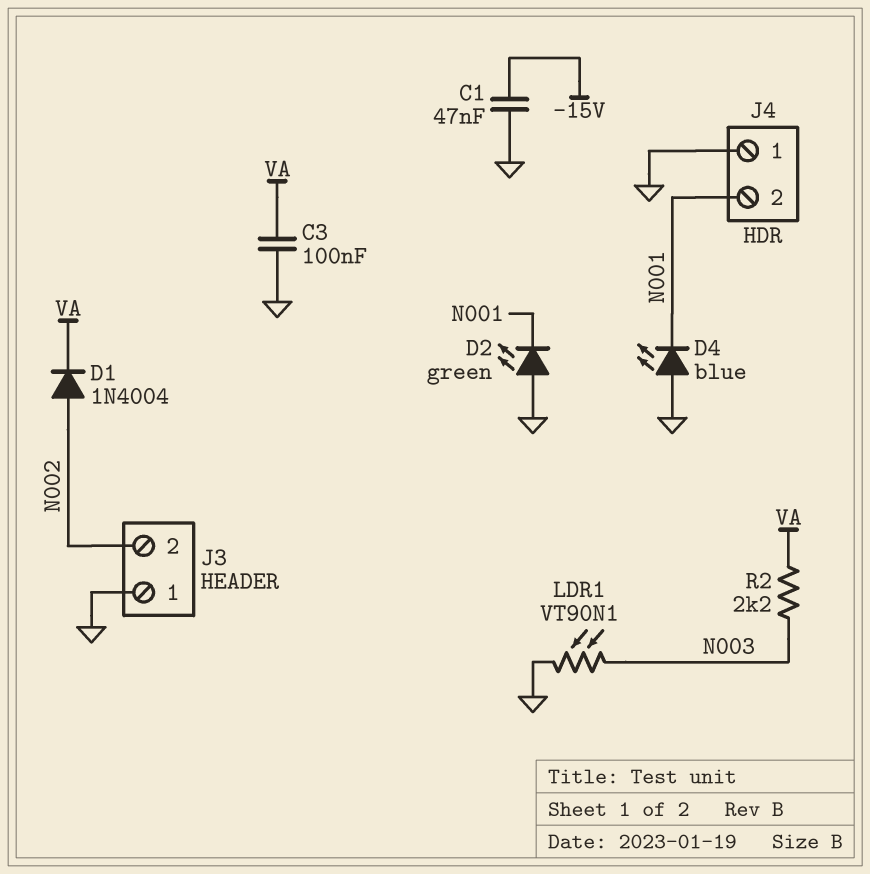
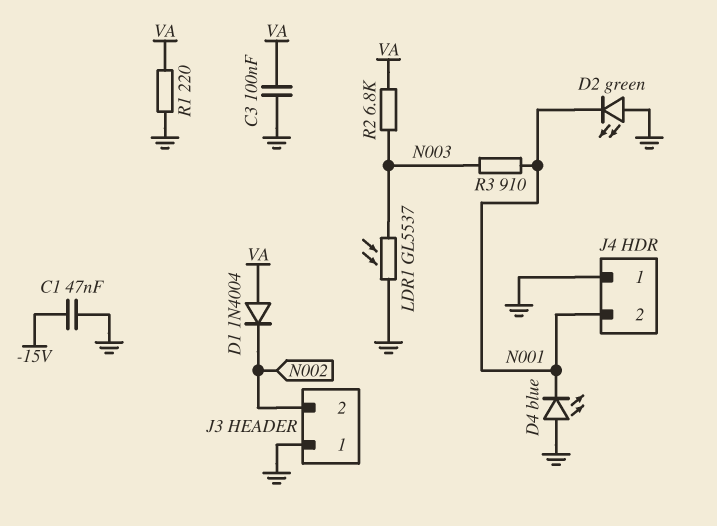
D1: diode 1N4004 (A N002, K VA) -> diode 1N4004 (A VA, K N002)
LDR1: VT90N1 (GND, N003) -> GL5537 (GND, N003)
R1: none -> 220 (GND, VA)
R2: 2.2k (N003, VA) -> 6.8k (N003, VA)
R3: none -> 910 (N001, N003)

